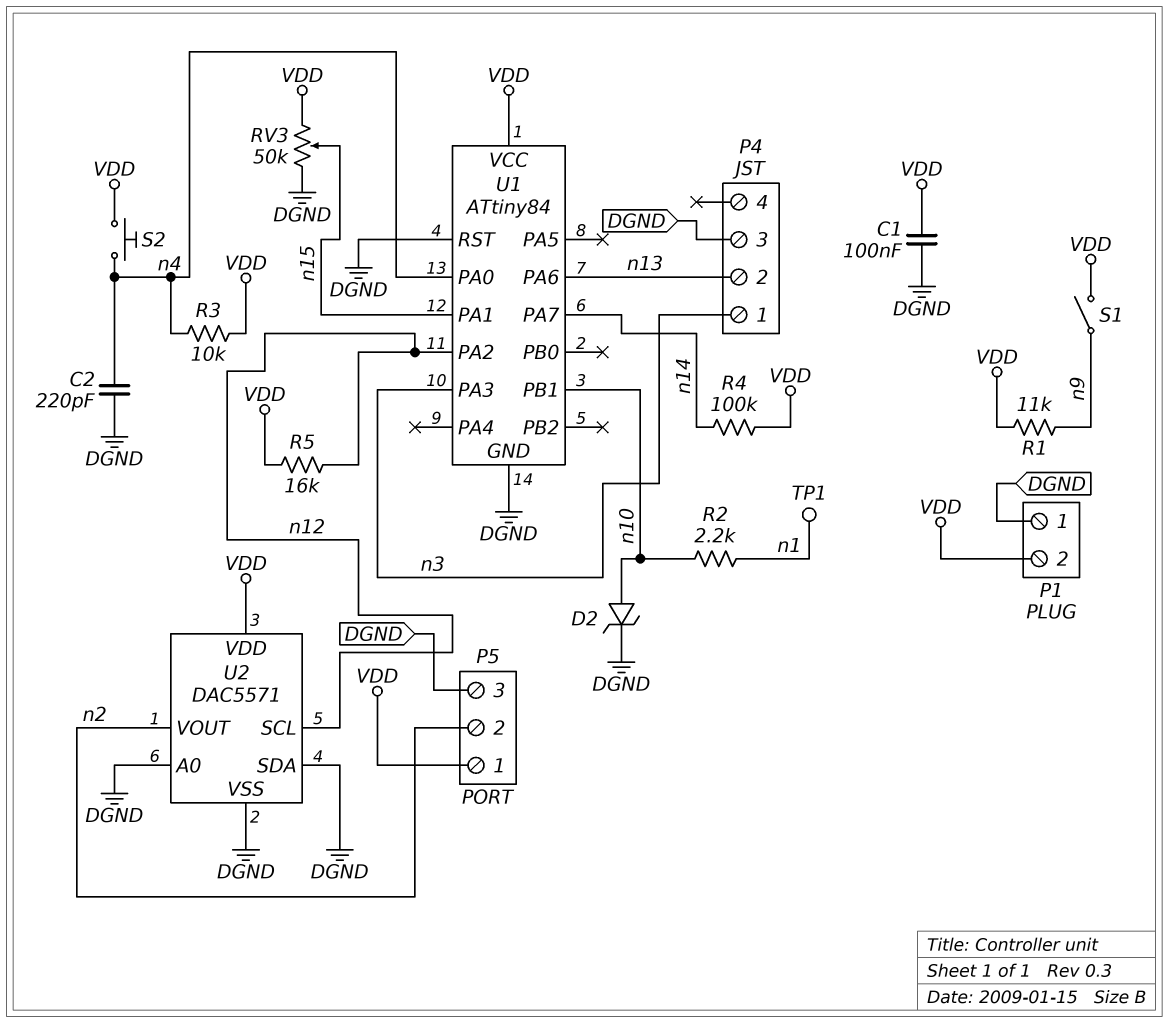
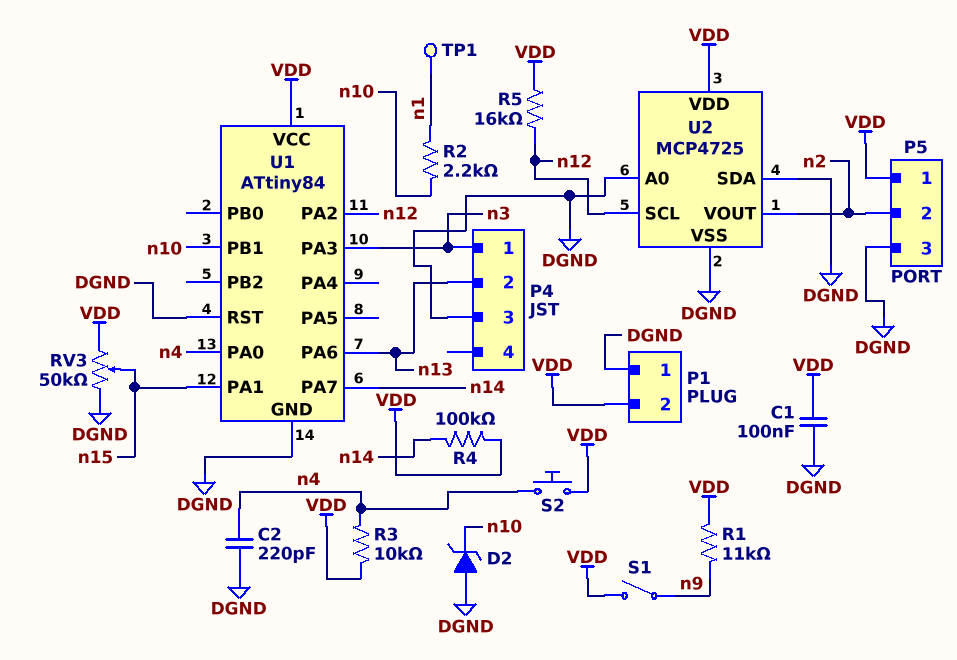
D2: zener (A n10, K DGND) -> zener (A DGND, K n10)
U2: DAC5571 -> MCP4725

